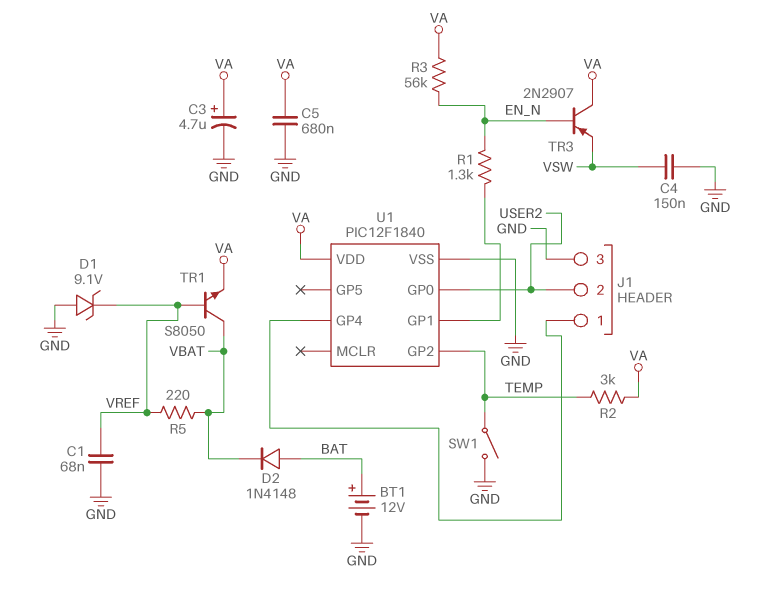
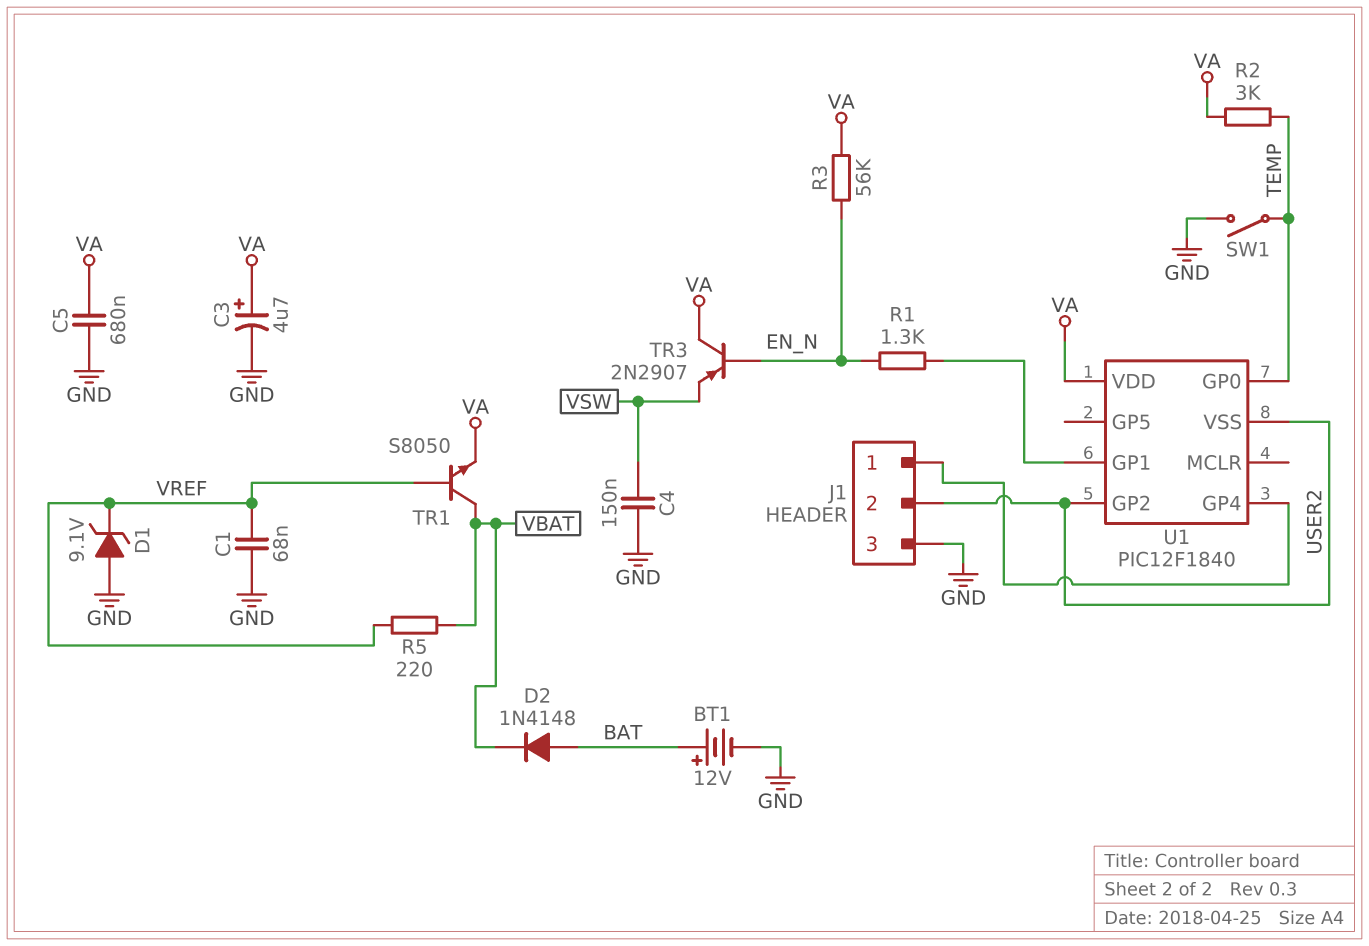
U1 pin GP0: USER2 -> TEMP
U1 pin GP2: TEMP -> USER2
U1 pin VSS: GND -> USER2

